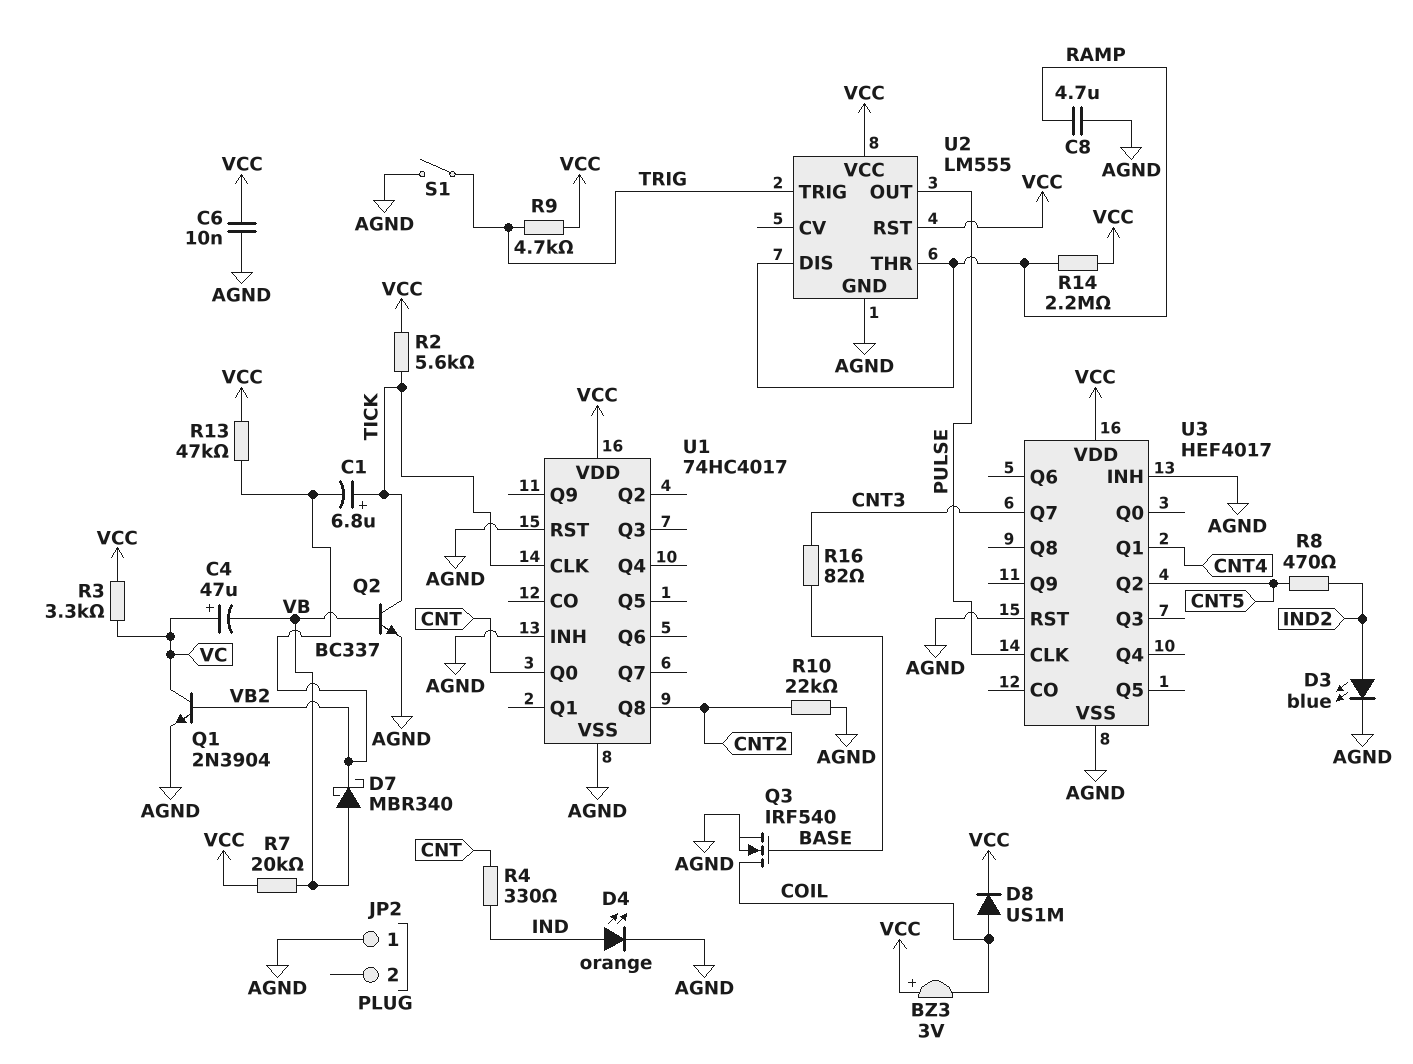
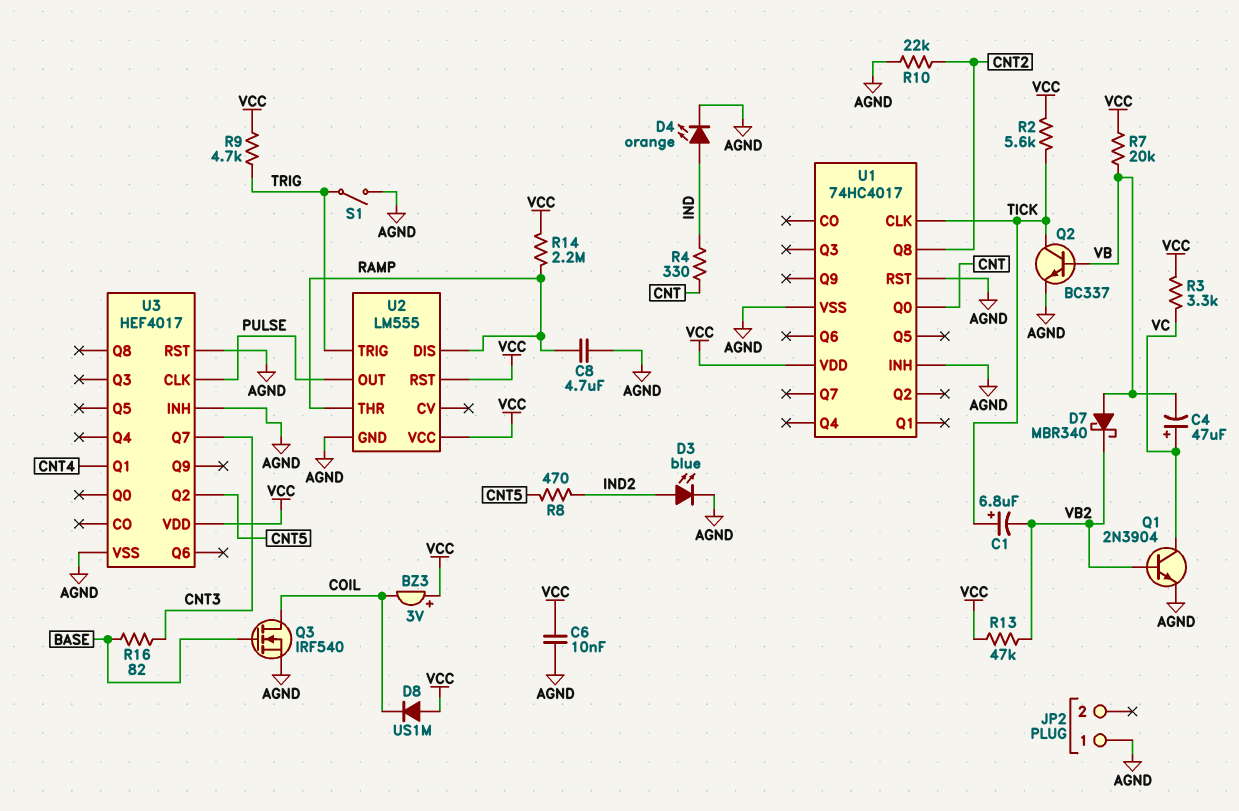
D8: diode US1M (A COIL, K VCC) -> diode US1M (A VCC, K COIL)

